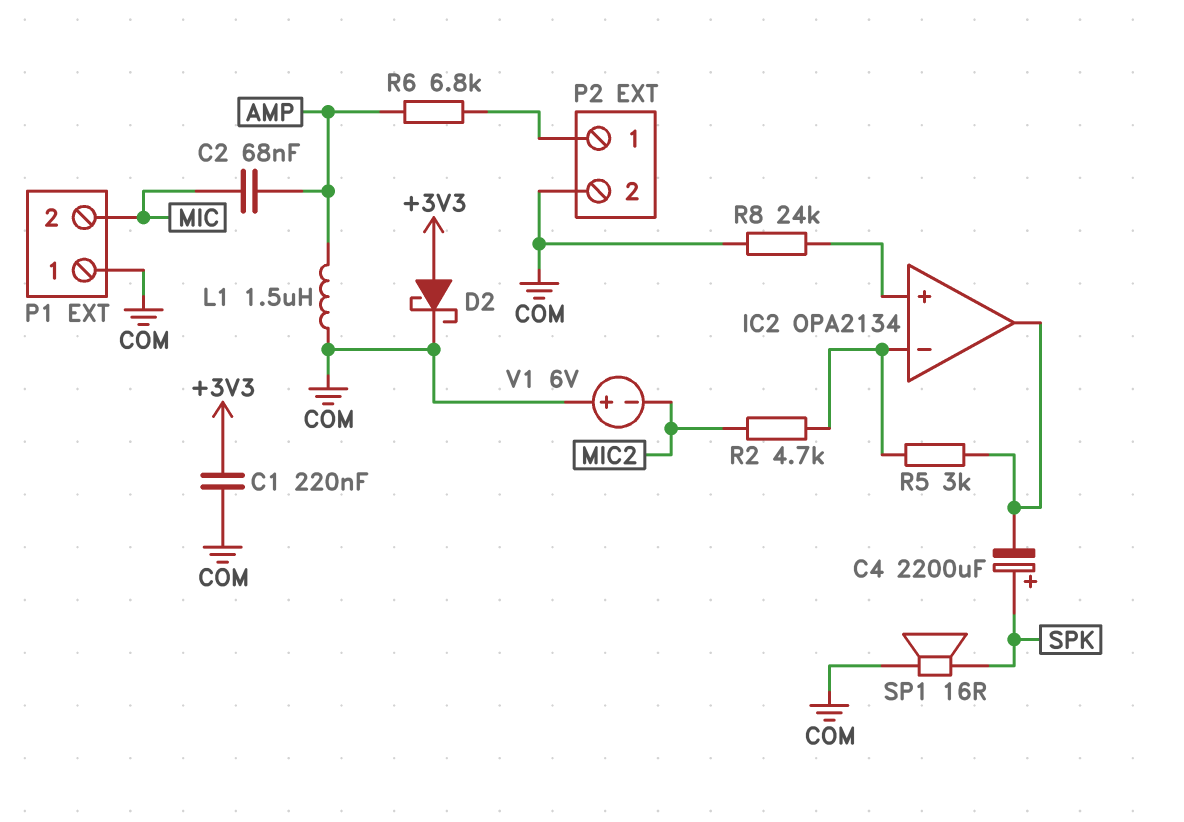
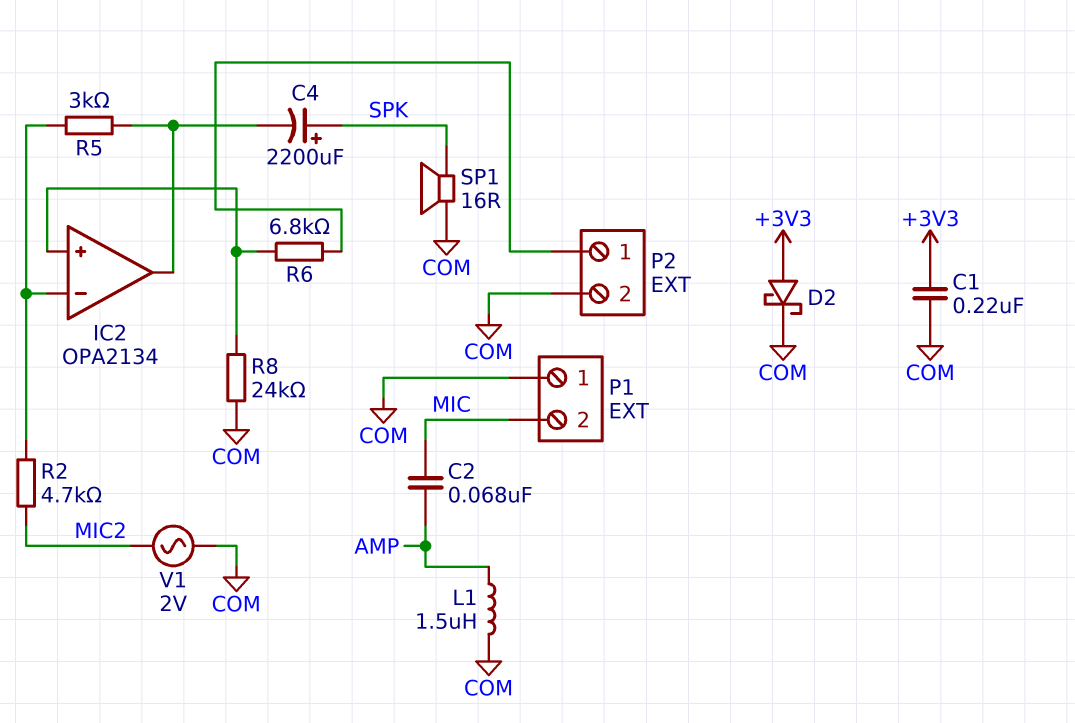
R6: 6.8k (AMP, P2/1) -> 6.8k (IC2/in+, P2/1)
V1: 6V (plus COM, minus MIC2) -> AC 2V (COM, MIC2)

